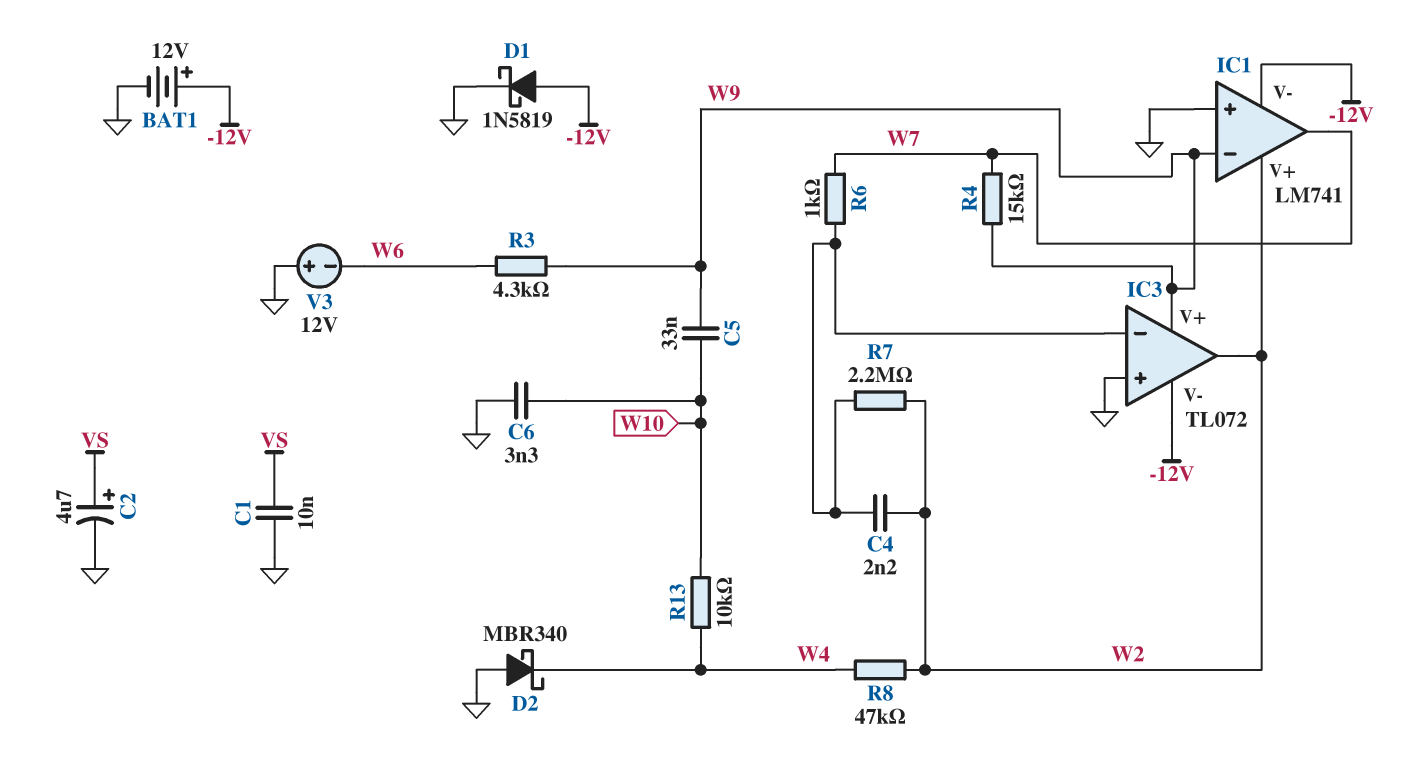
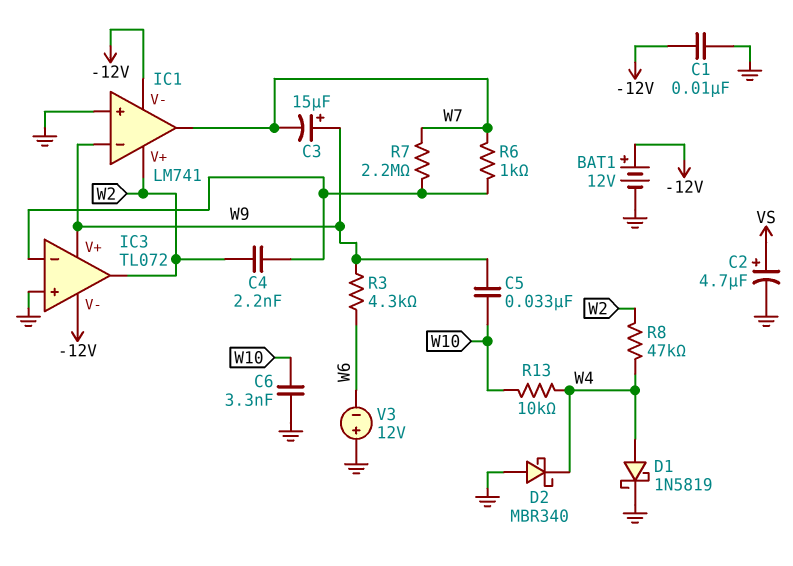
C1: 10nF (GND, VS) -> 10nF (-12V, GND)
C3: none -> 15uF (plus W9, minus W7)
D1: schottky 1N5819 (A -12V, K GND) -> schottky 1N5819 (A W4, K GND)
R4: 15k (W7, W9) -> none
R7: 2.2M (IC3/in-, W2) -> 2.2M (IC3/in-, W7)

